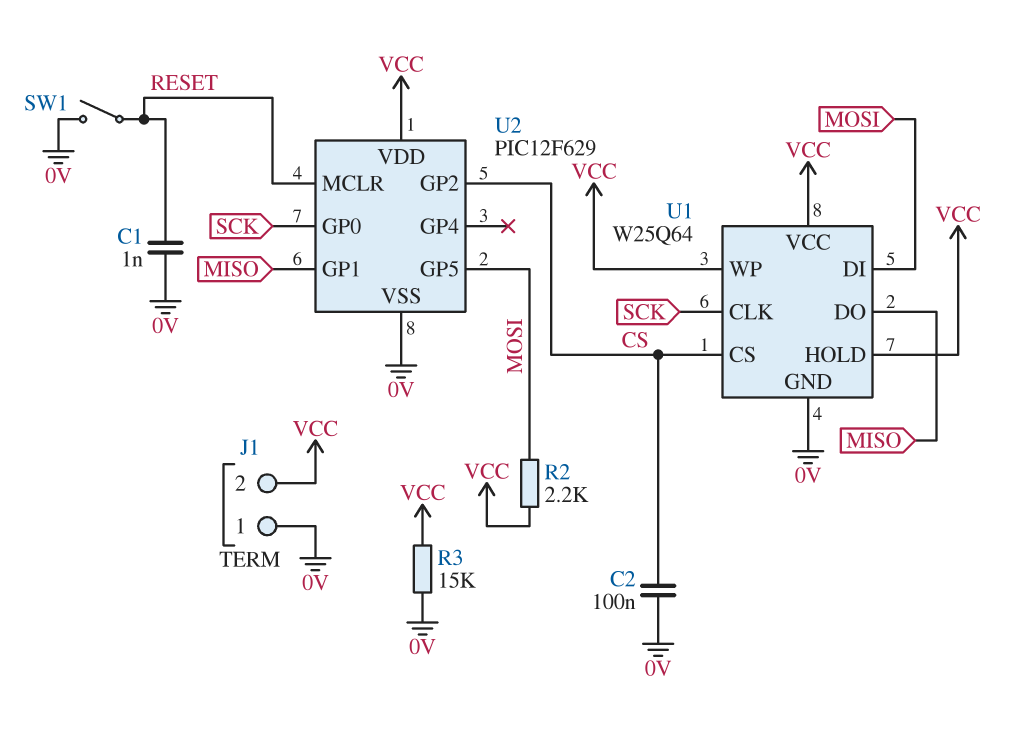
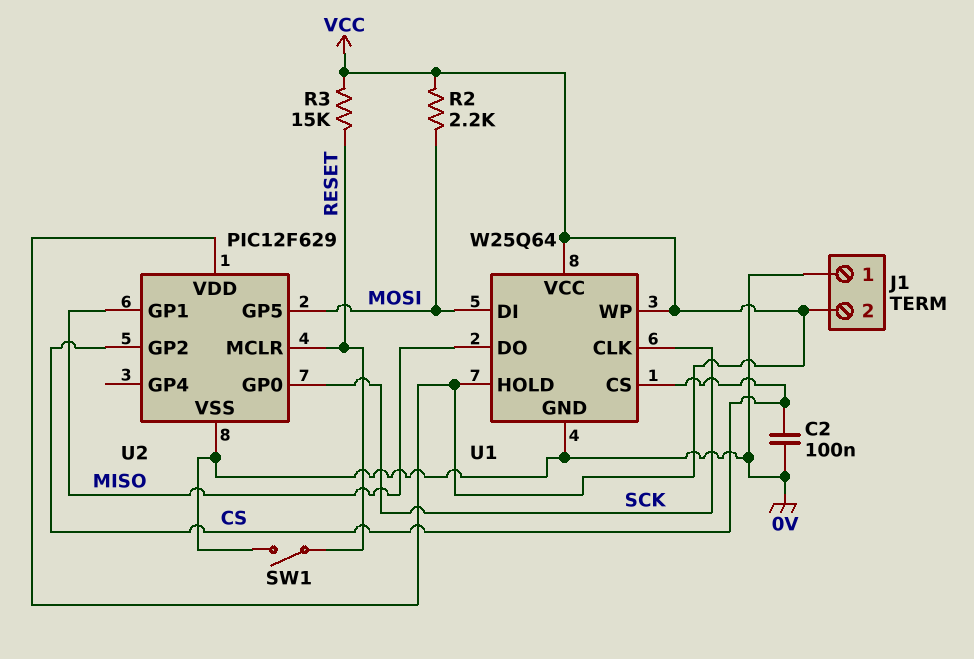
C1: 1nF (0V, RESET) -> none
R3: 15k (0V, VCC) -> 15k (RESET, VCC)

